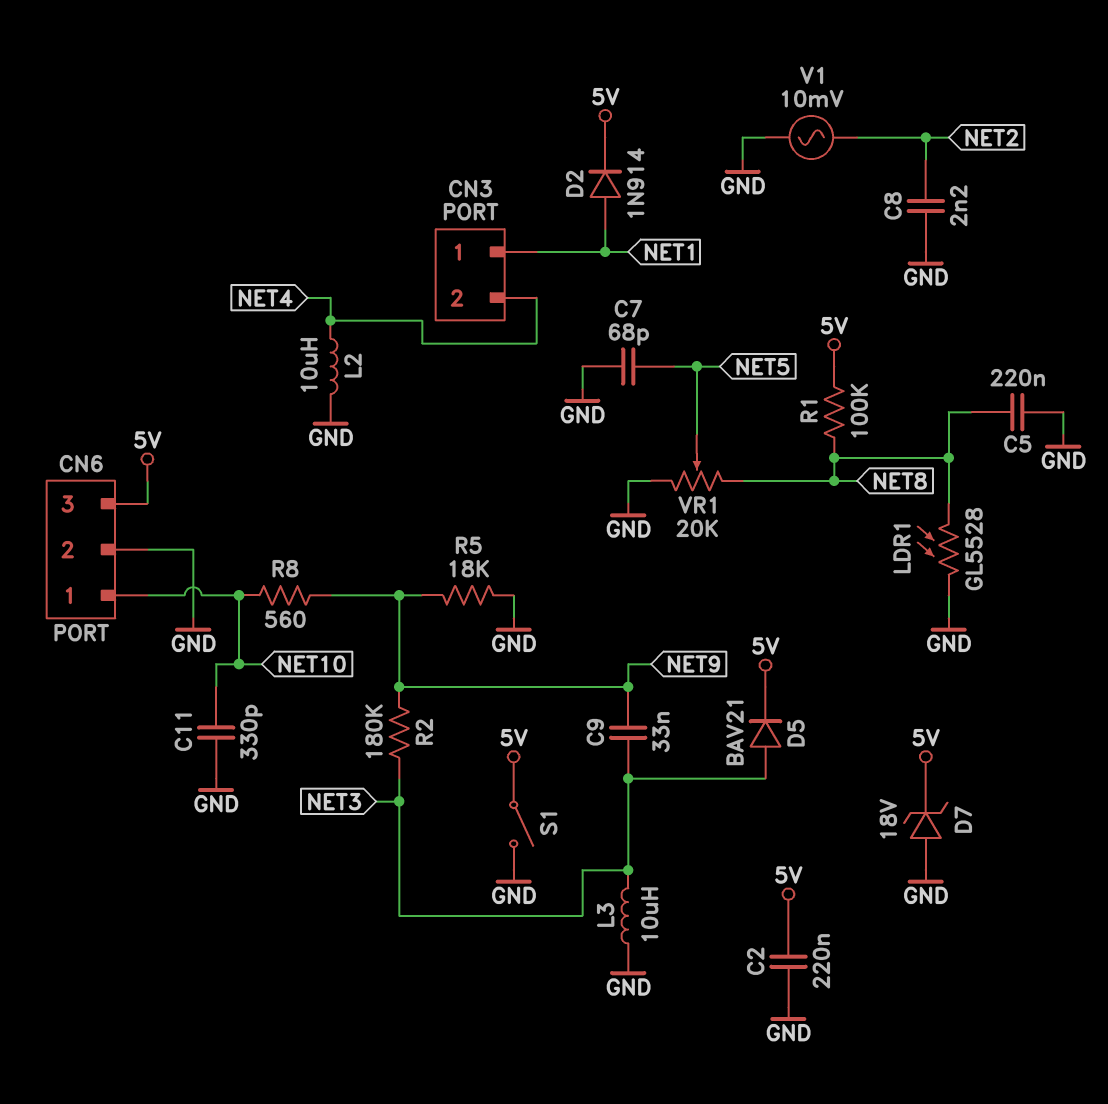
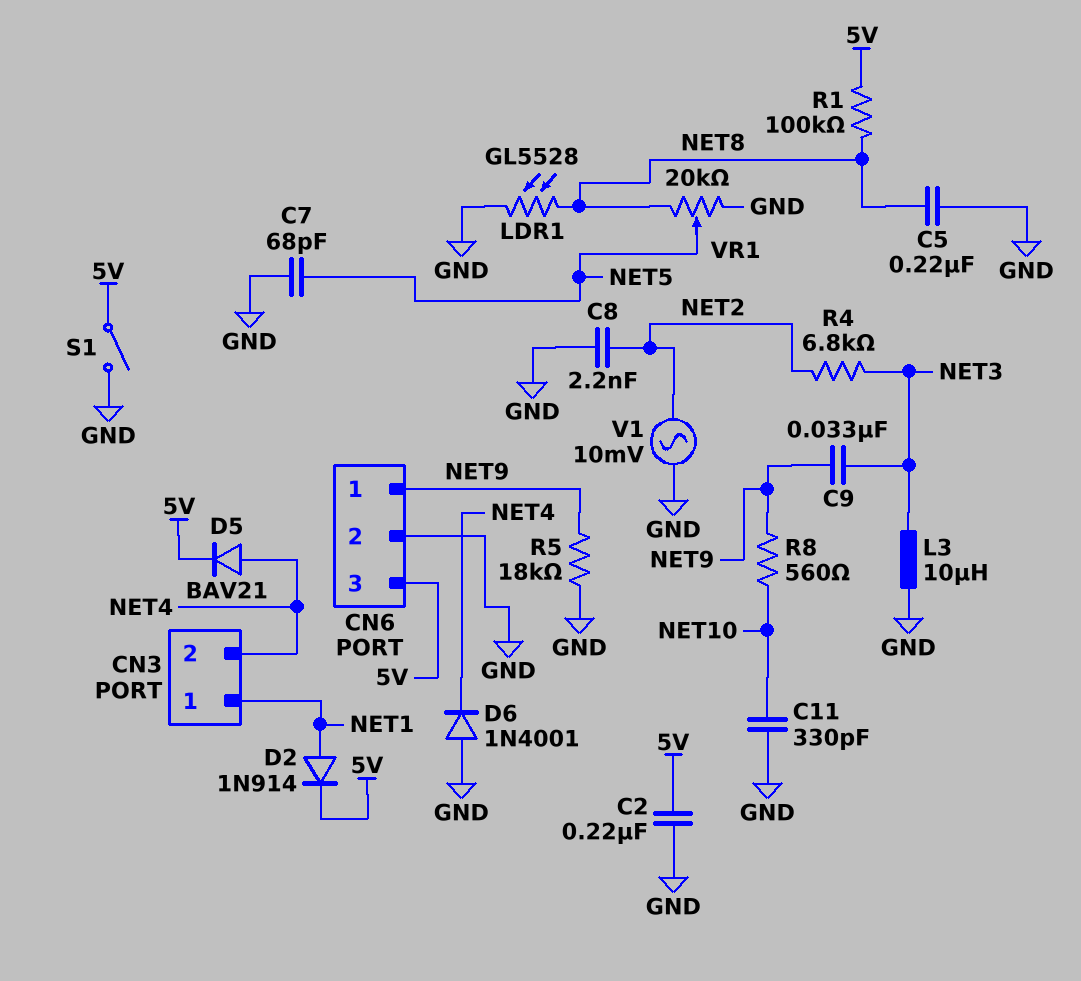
CN6 pin 1: NET10 -> NET9
D5: diode BAV21 (A NET3, K 5V) -> diode BAV21 (A NET4, K 5V)
D6: none -> diode 1N4001 (A GND, K NET4)
D7: zener 18V (A GND, K 5V) -> none
L2: 10uH (GND, NET4) -> none
R2: 180k (NET3, NET9) -> none
R4: none -> 6.8k (NET2, NET3)

